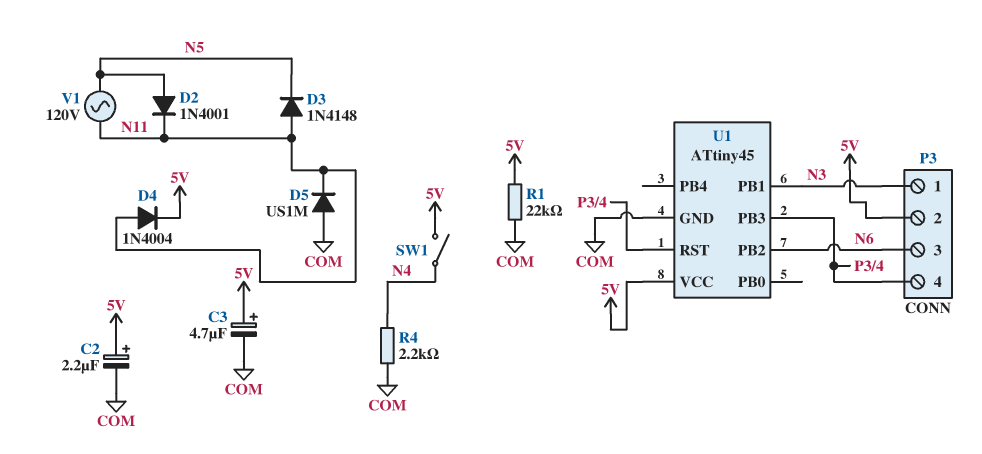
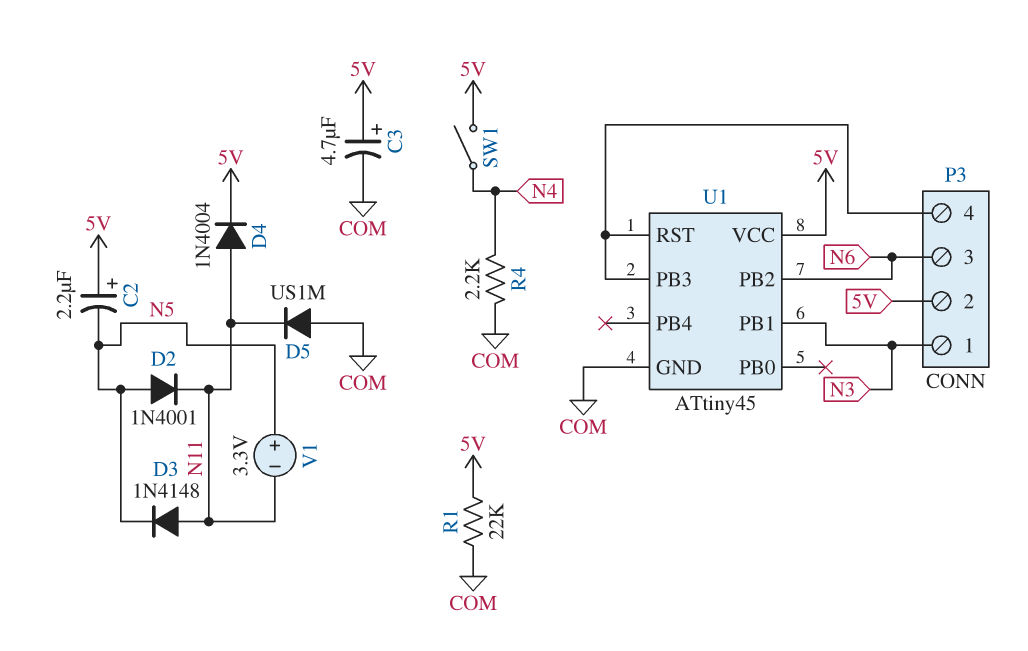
C2: 2.2uF (plus 5V, minus COM) -> 2.2uF (plus 5V, minus N5)
V1: AC 120V (N5, N11) -> 3.3V (plus N5, minus N11)

